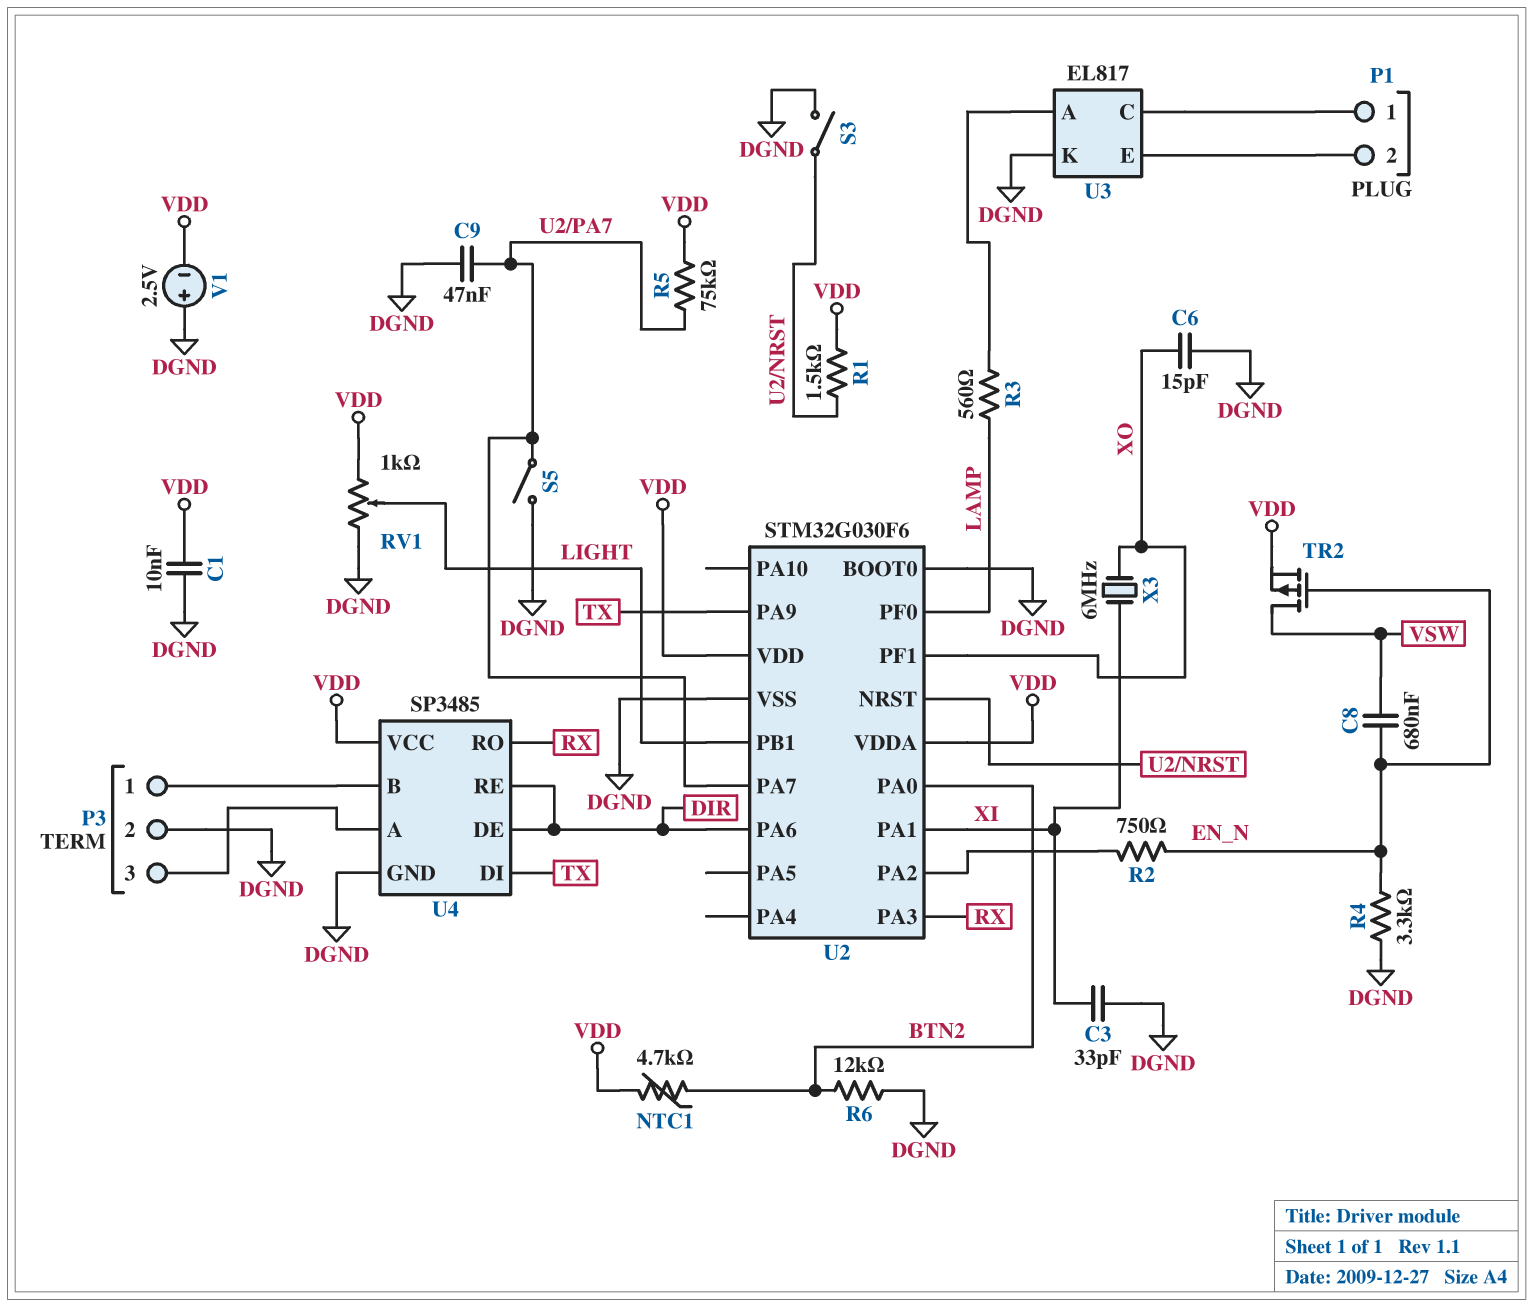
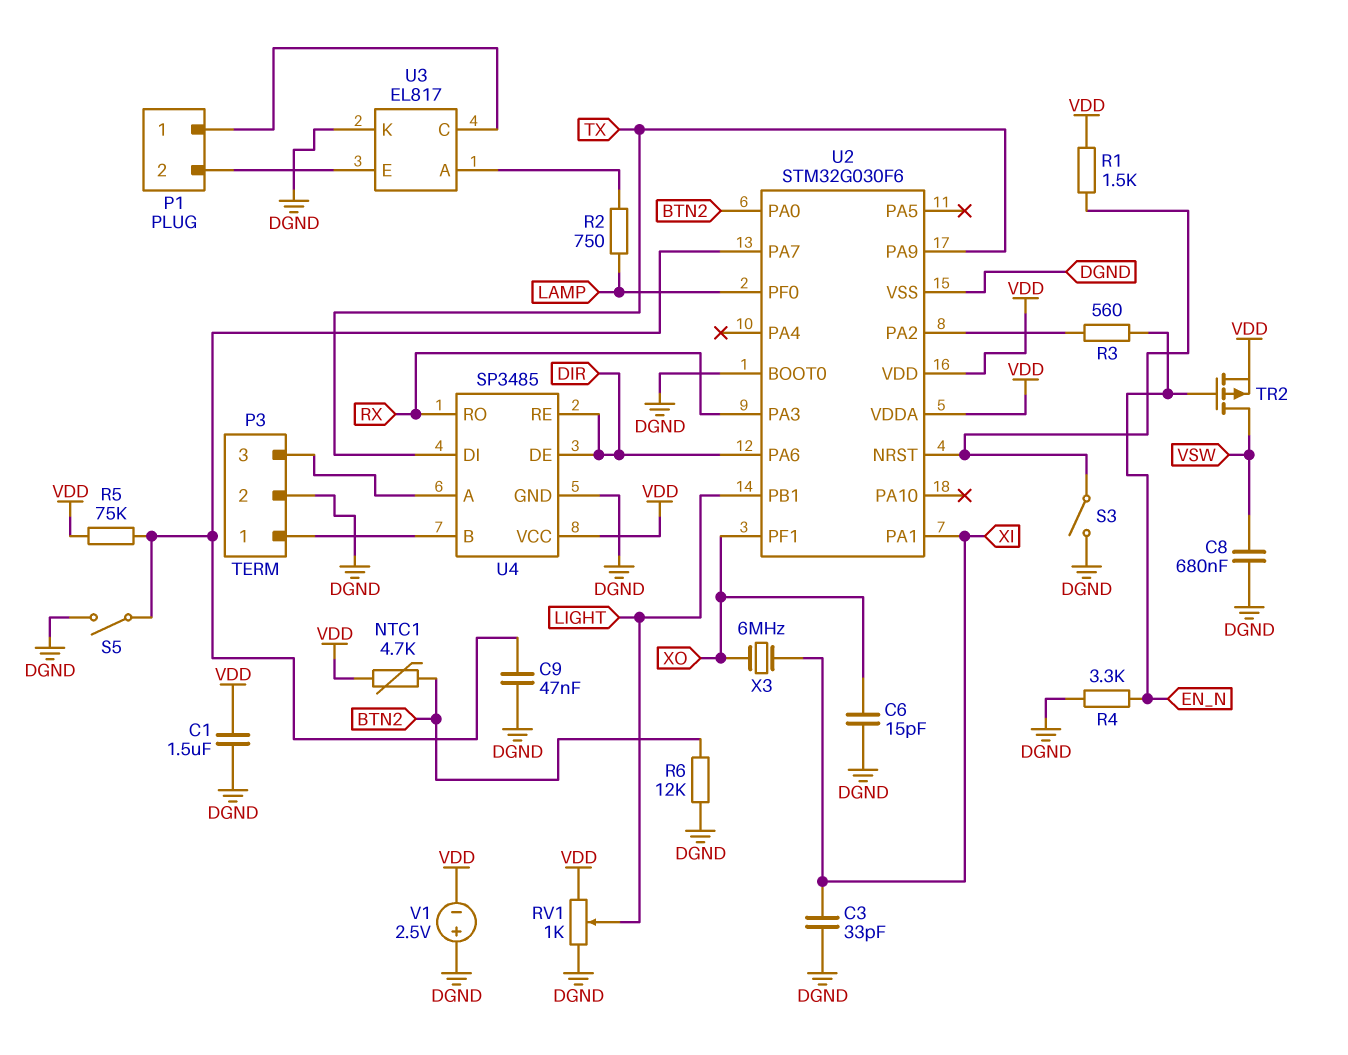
C1: 10nF (DGND, VDD) -> 1.5uF (DGND, VDD)
C8: 680nF (EN_N, VSW) -> 680nF (DGND, VSW)
R2: 750 (EN_N, U2/PA2) -> 750 (LAMP, U3/A)
R3: 560 (LAMP, U3/A) -> 560 (EN_N, U2/PA2)

